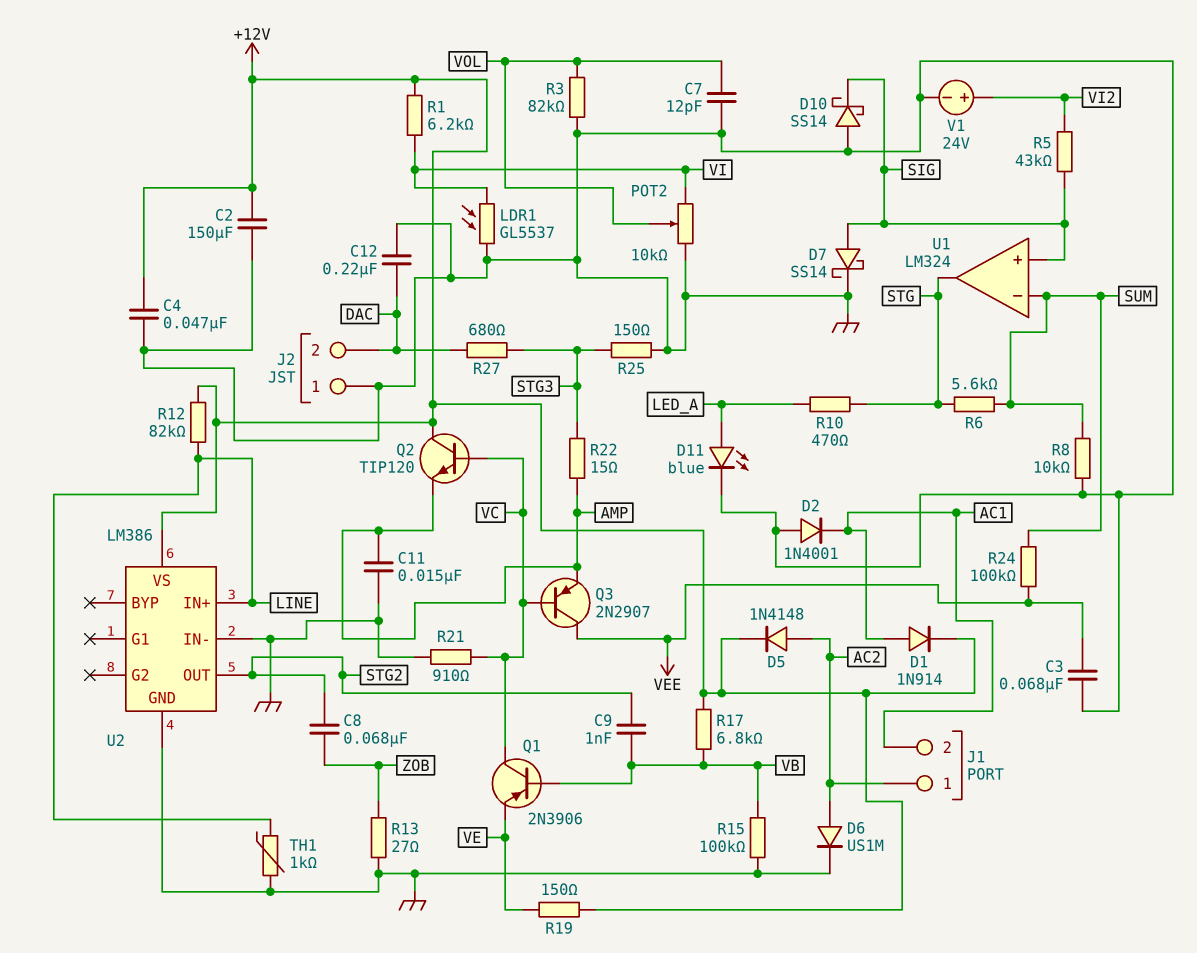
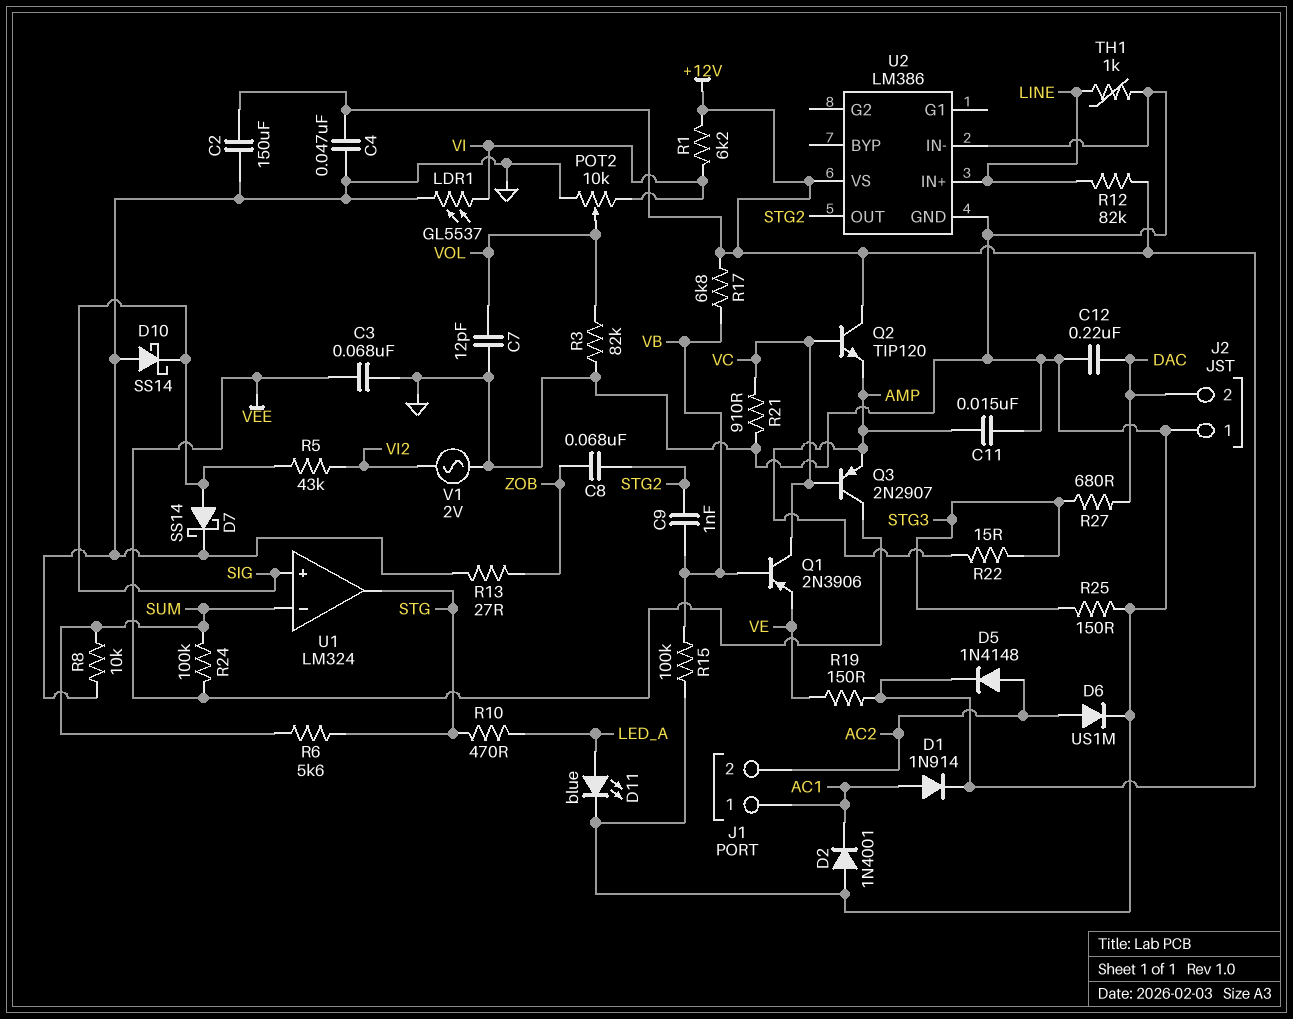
J1 pin 1: AC2 -> AC1
J1 pin 2: AC1 -> AC2
V1: 24V (plus VI2, minus GND) -> AC 2V (GND, VI2)

